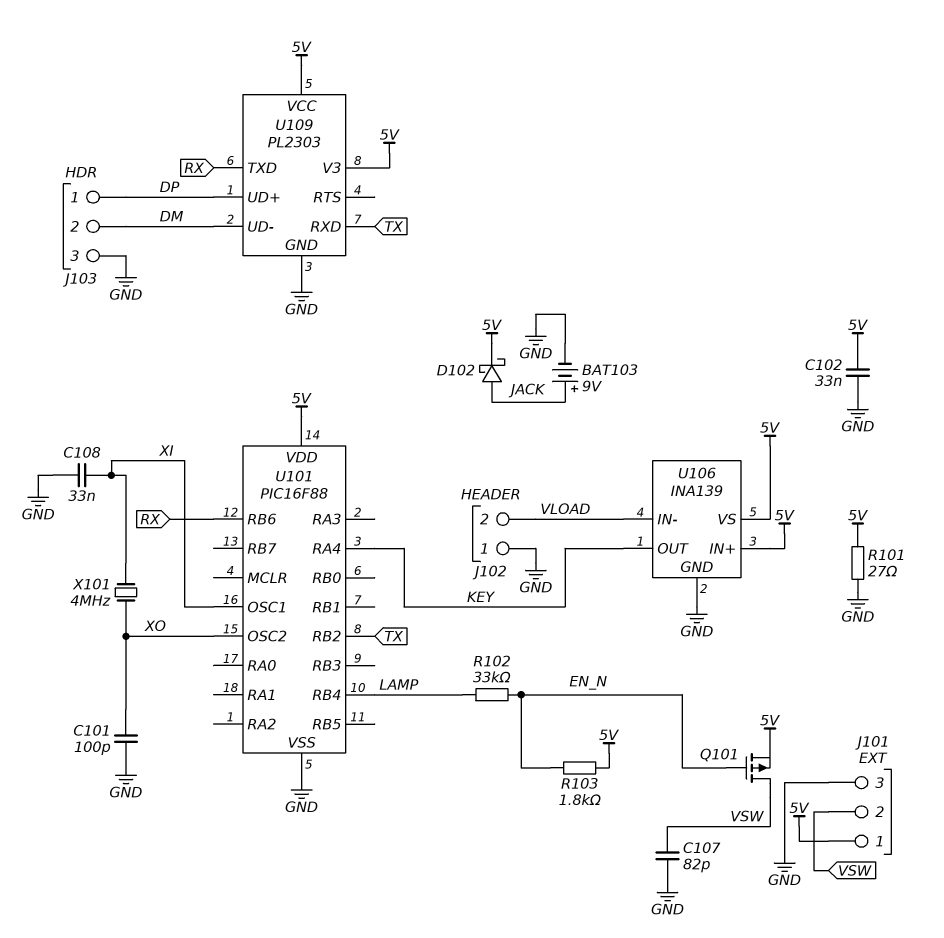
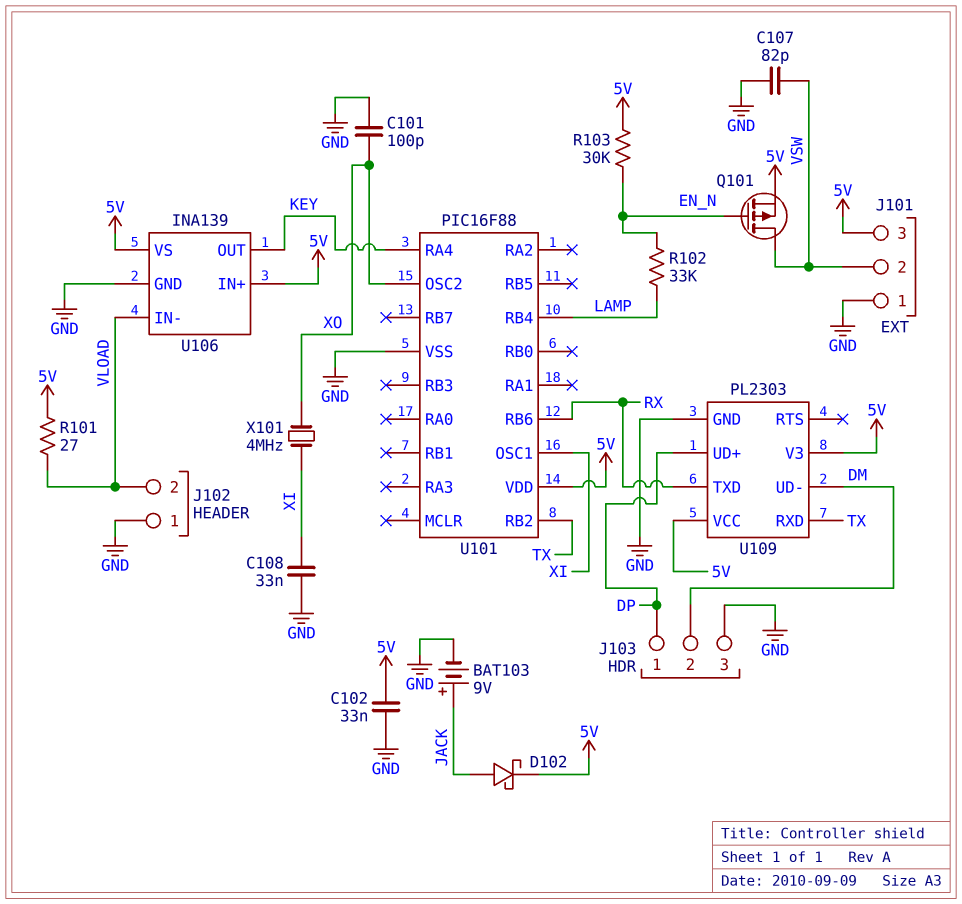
J101 pin 1: 5V -> GND
J101 pin 3: GND -> 5V
R101: 27 (5V, GND) -> 27 (5V, VLOAD)
R103: 1.8k (5V, EN_N) -> 30k (5V, EN_N)

